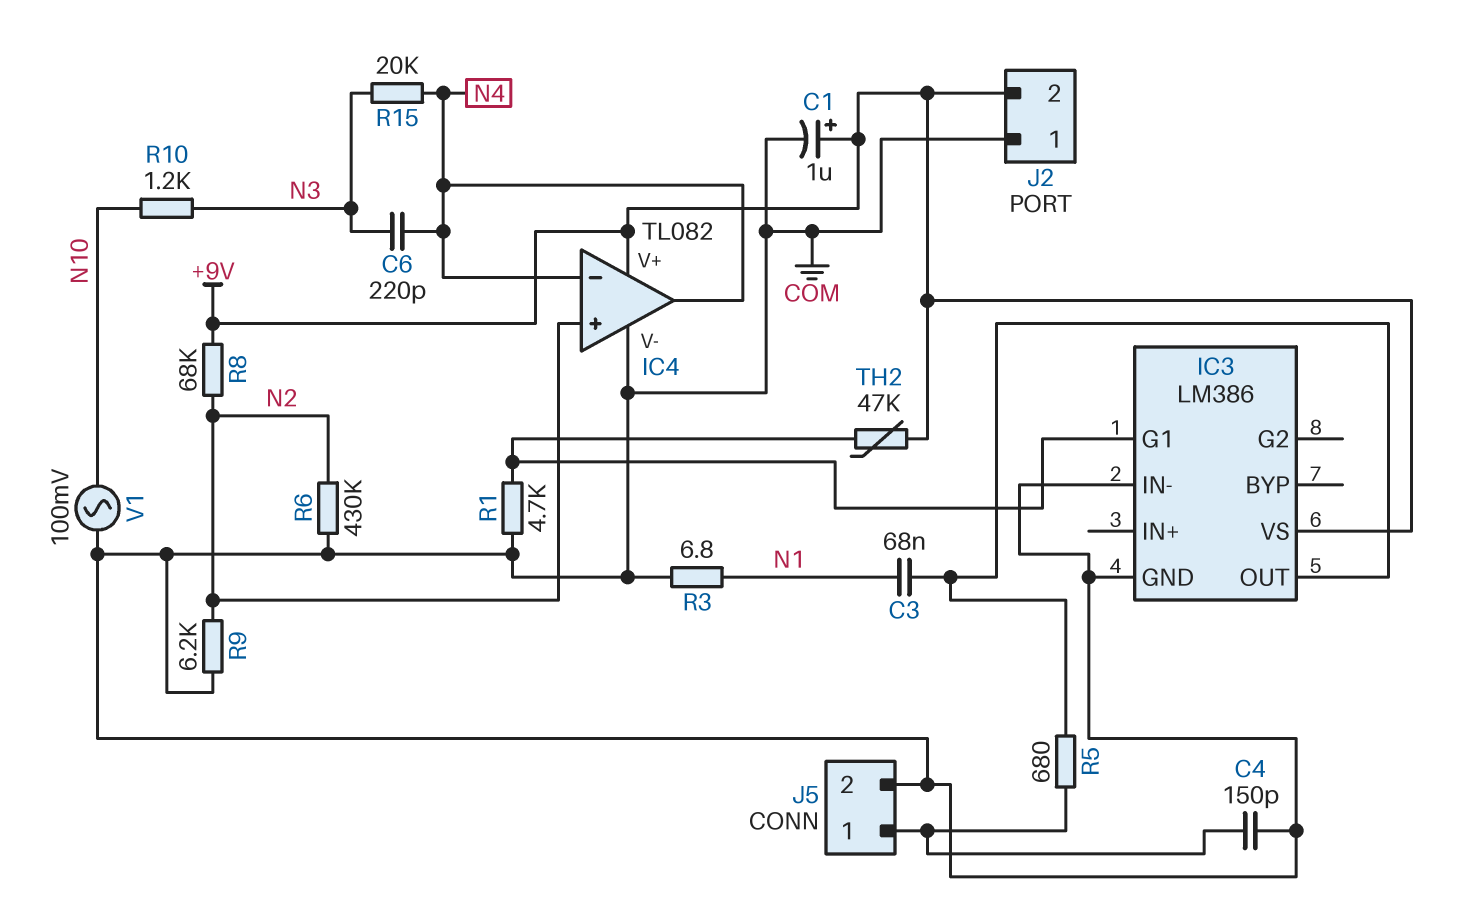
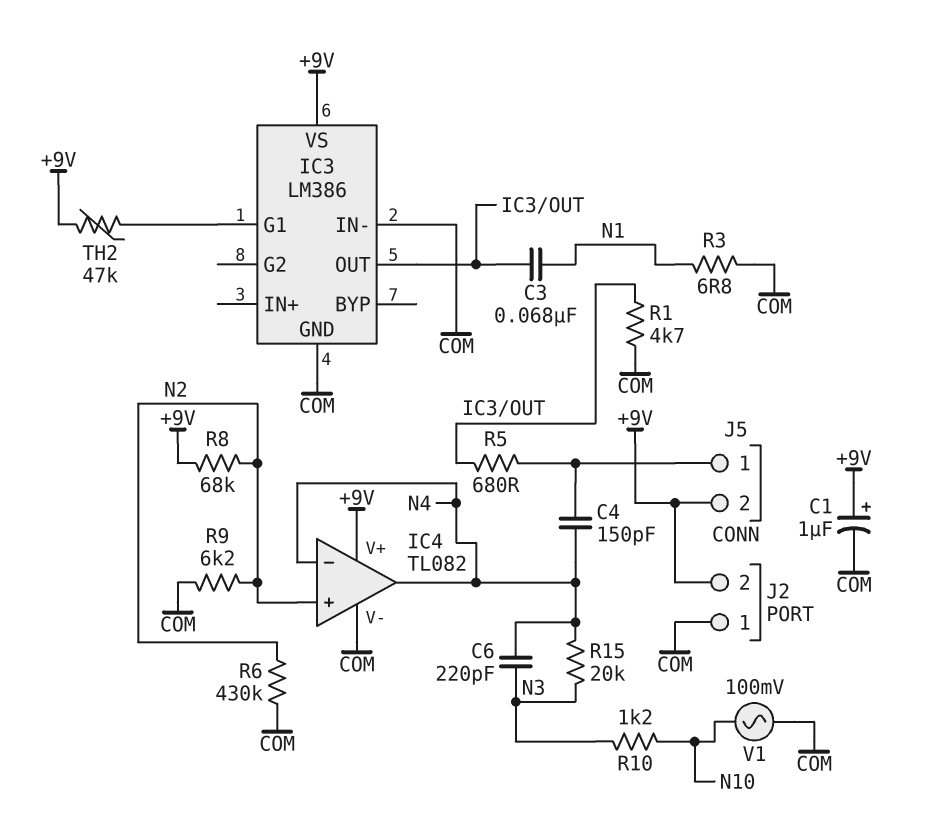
C4: 150pF (COM, J5/1) -> 150pF (J5/1, N4)
J5 pin 2: COM -> +9V
R1: 4.7k (COM, IC3/G1) -> 4.7k (COM, IC3/OUT)

